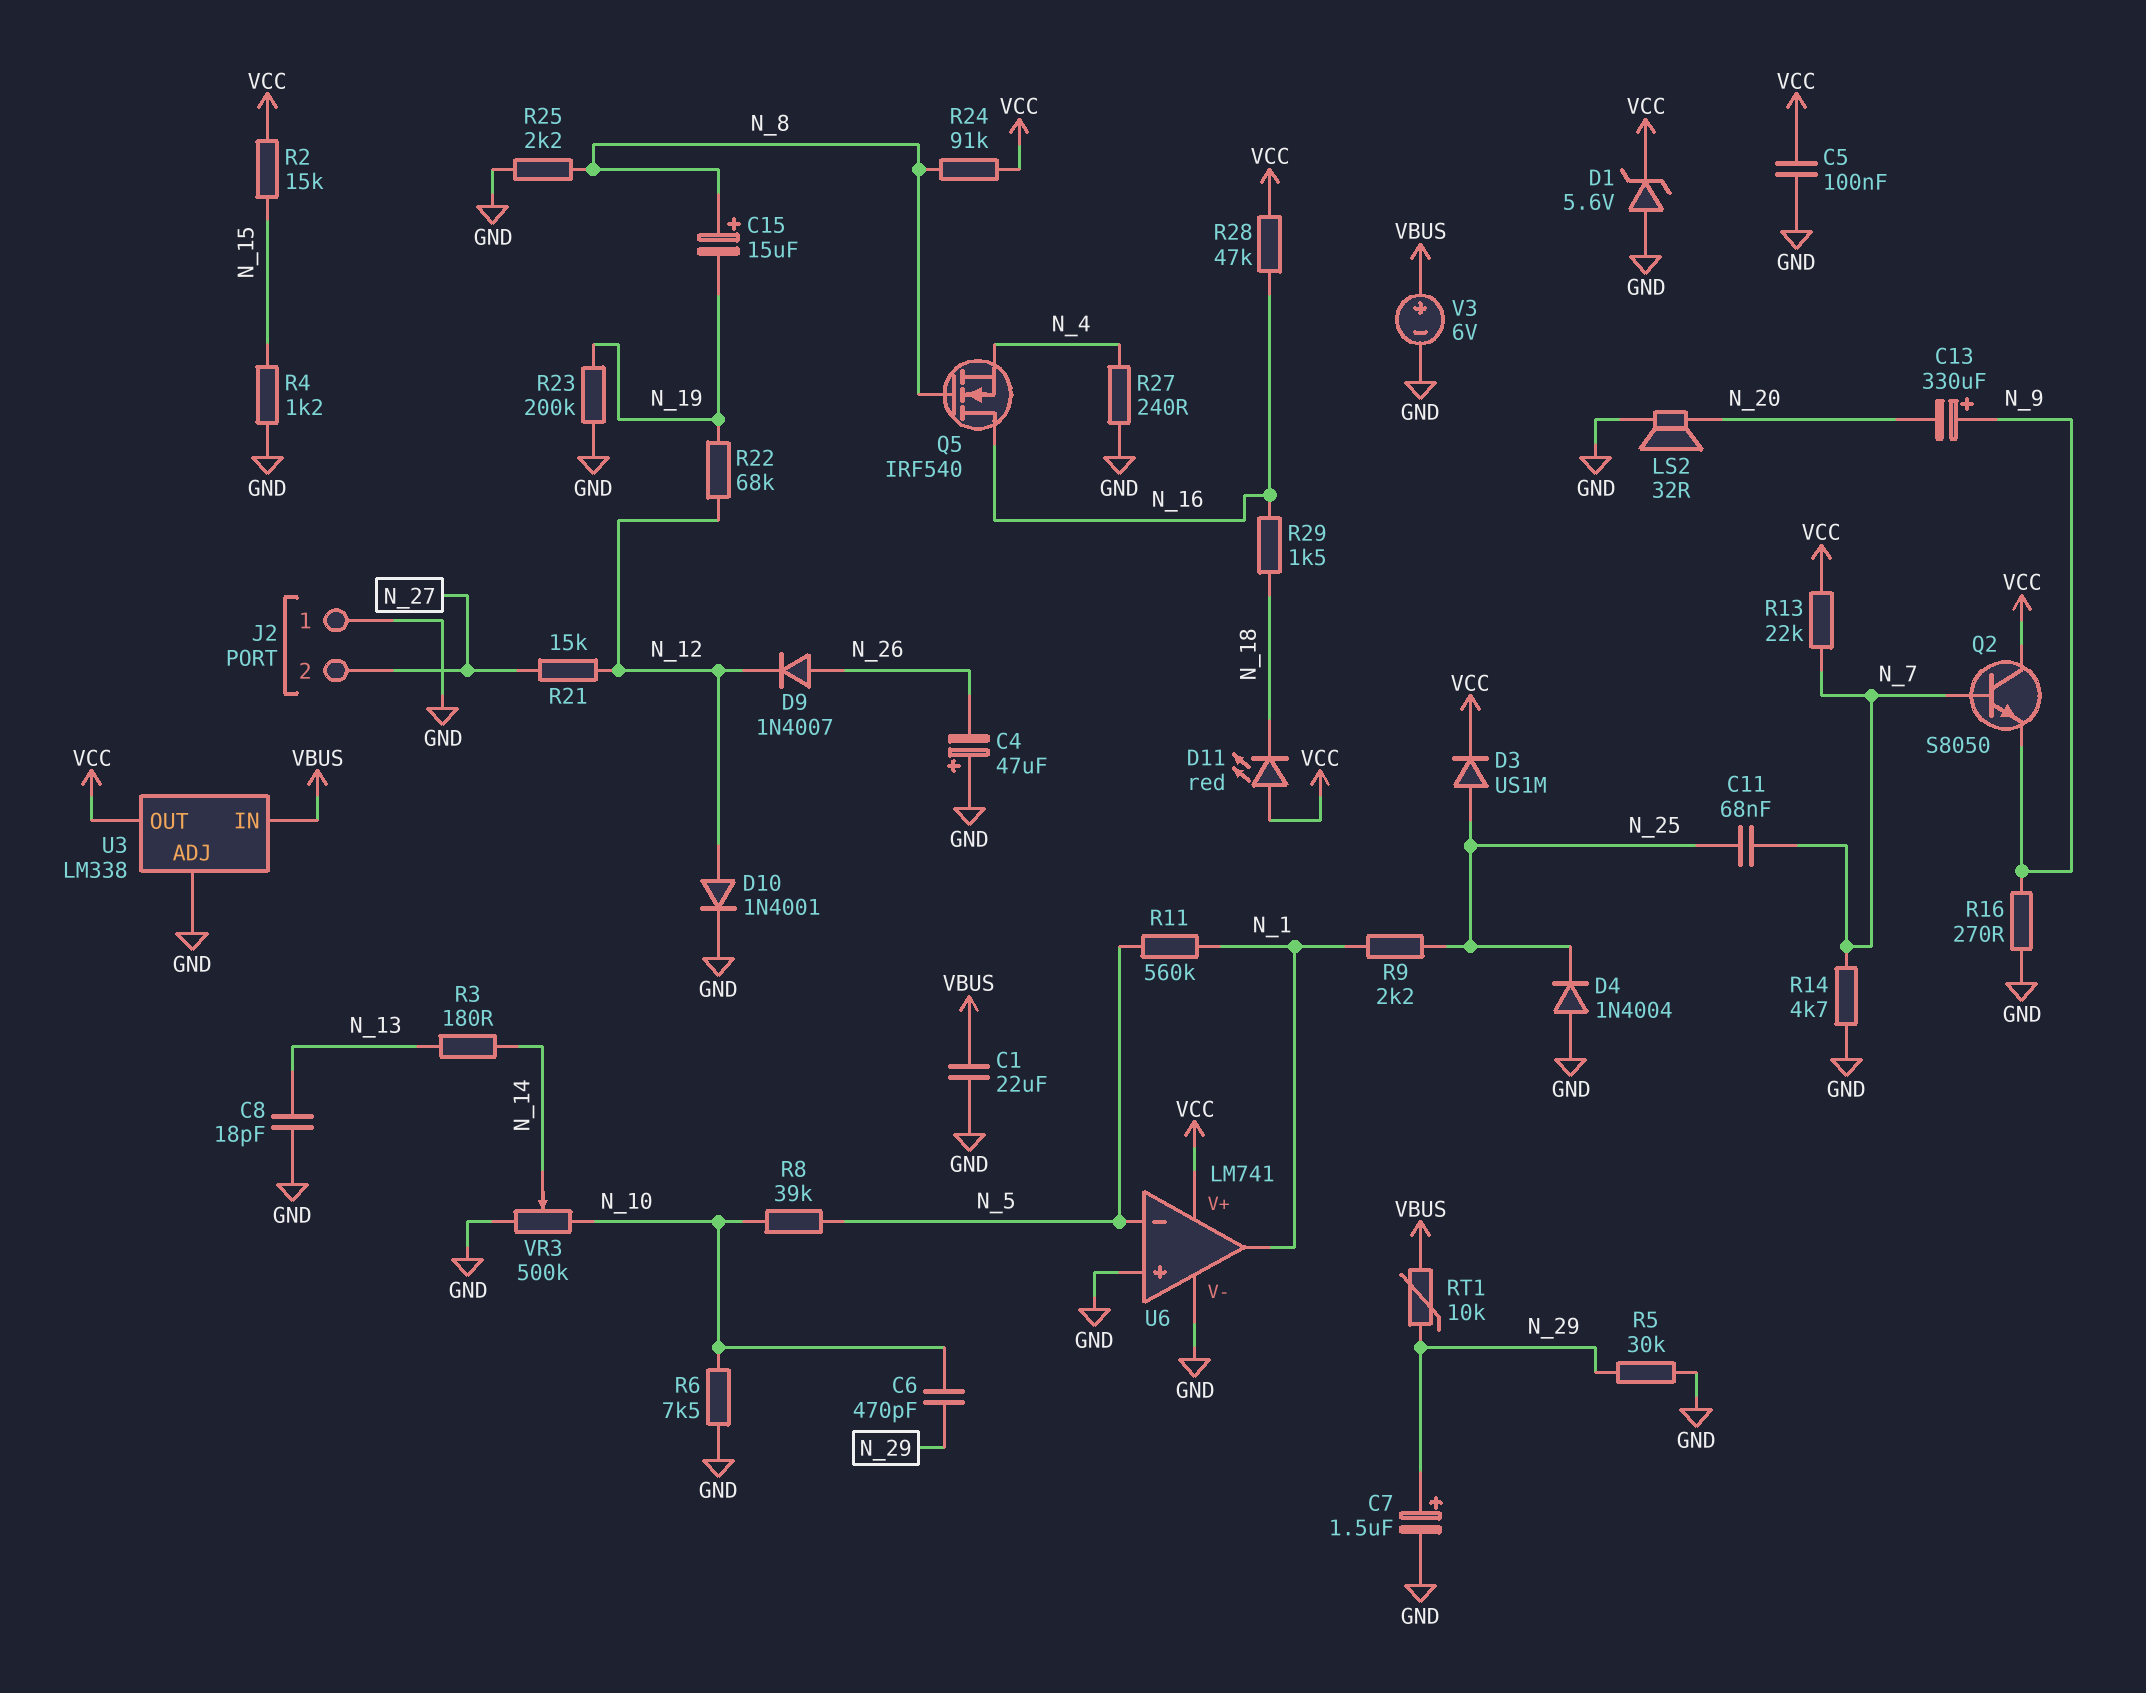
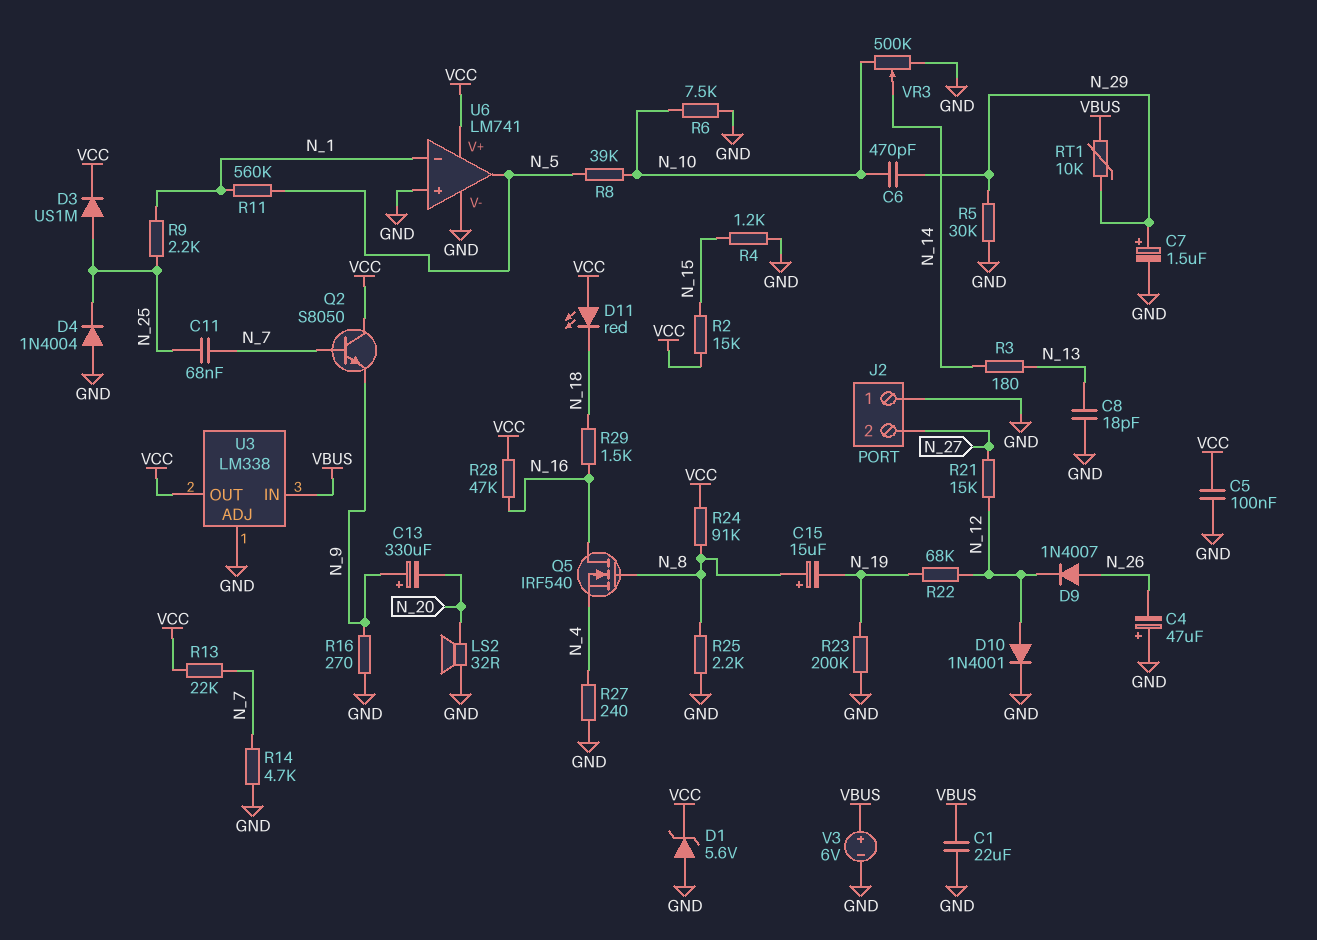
U6 pin in-: N_5 -> N_1
U6 pin out: N_1 -> N_5

